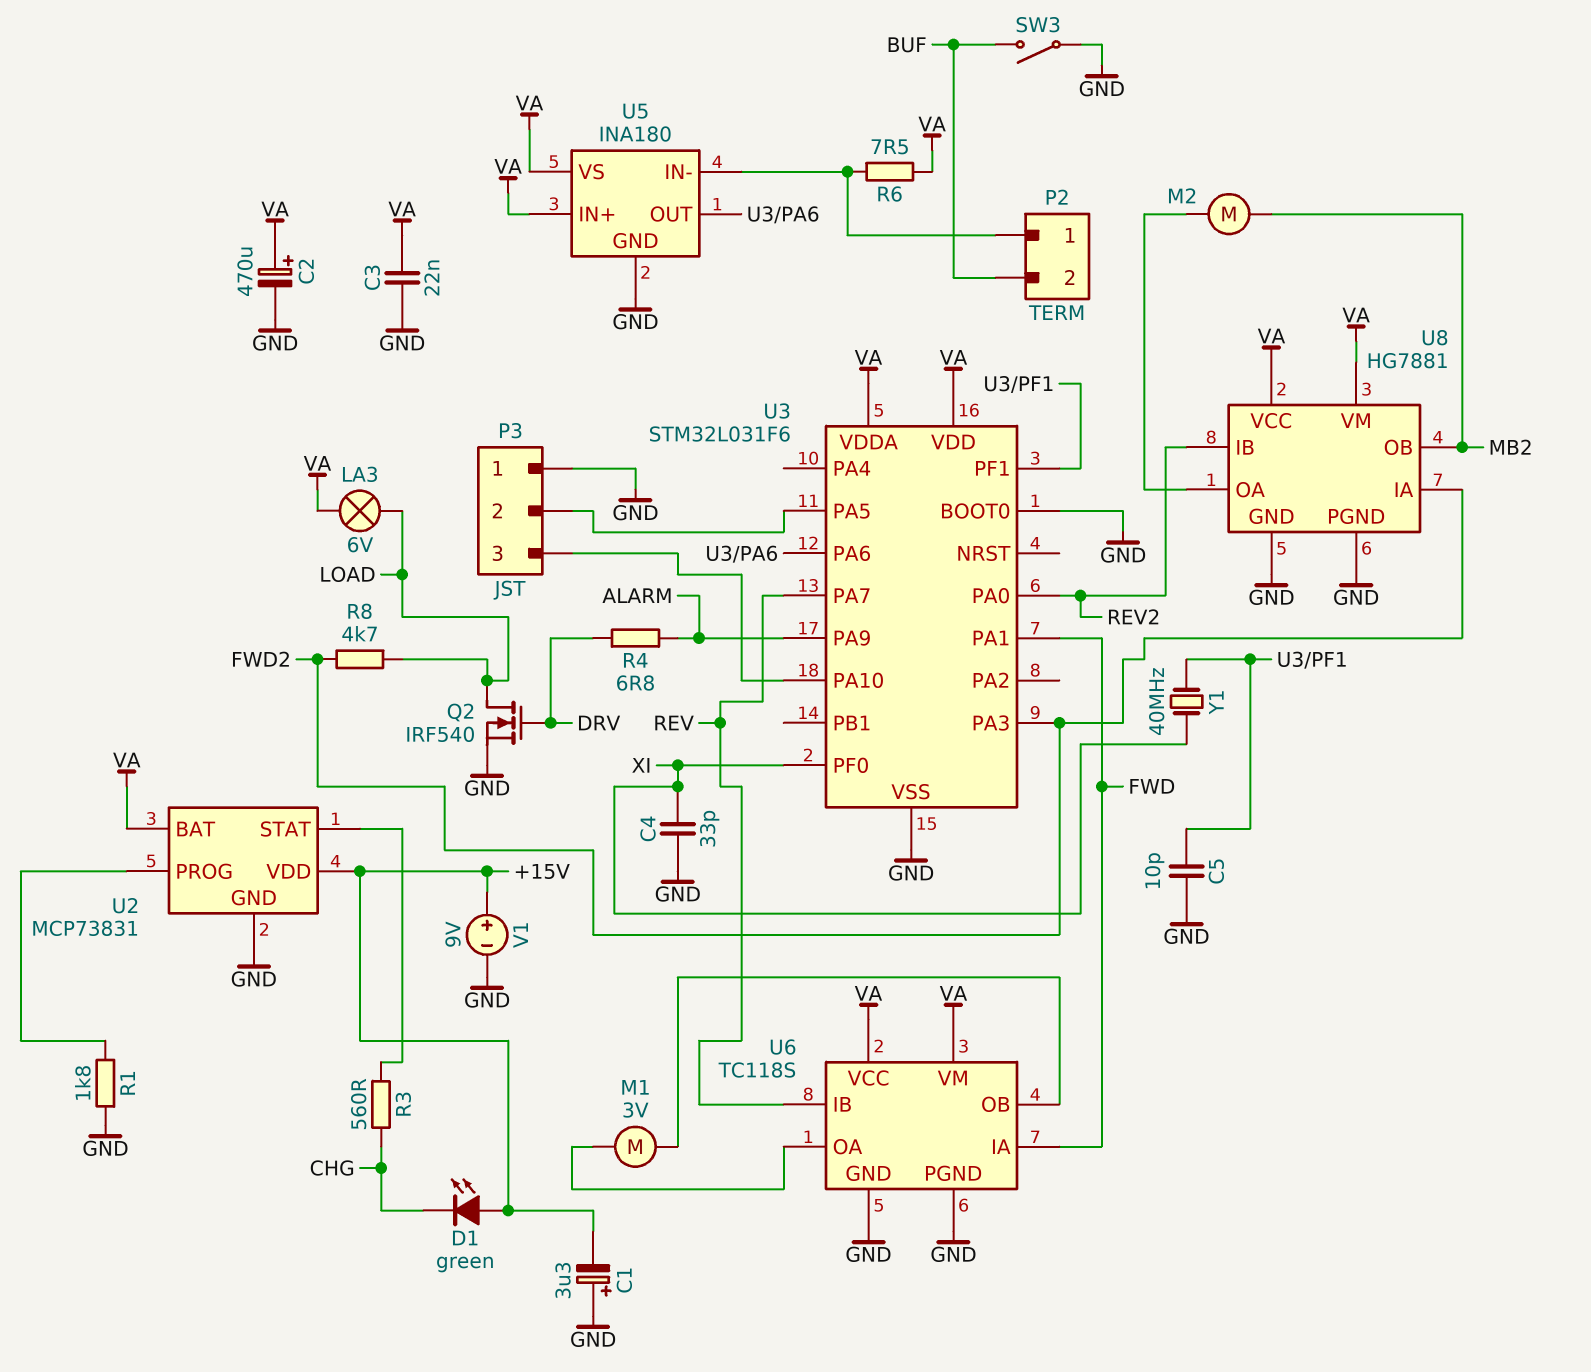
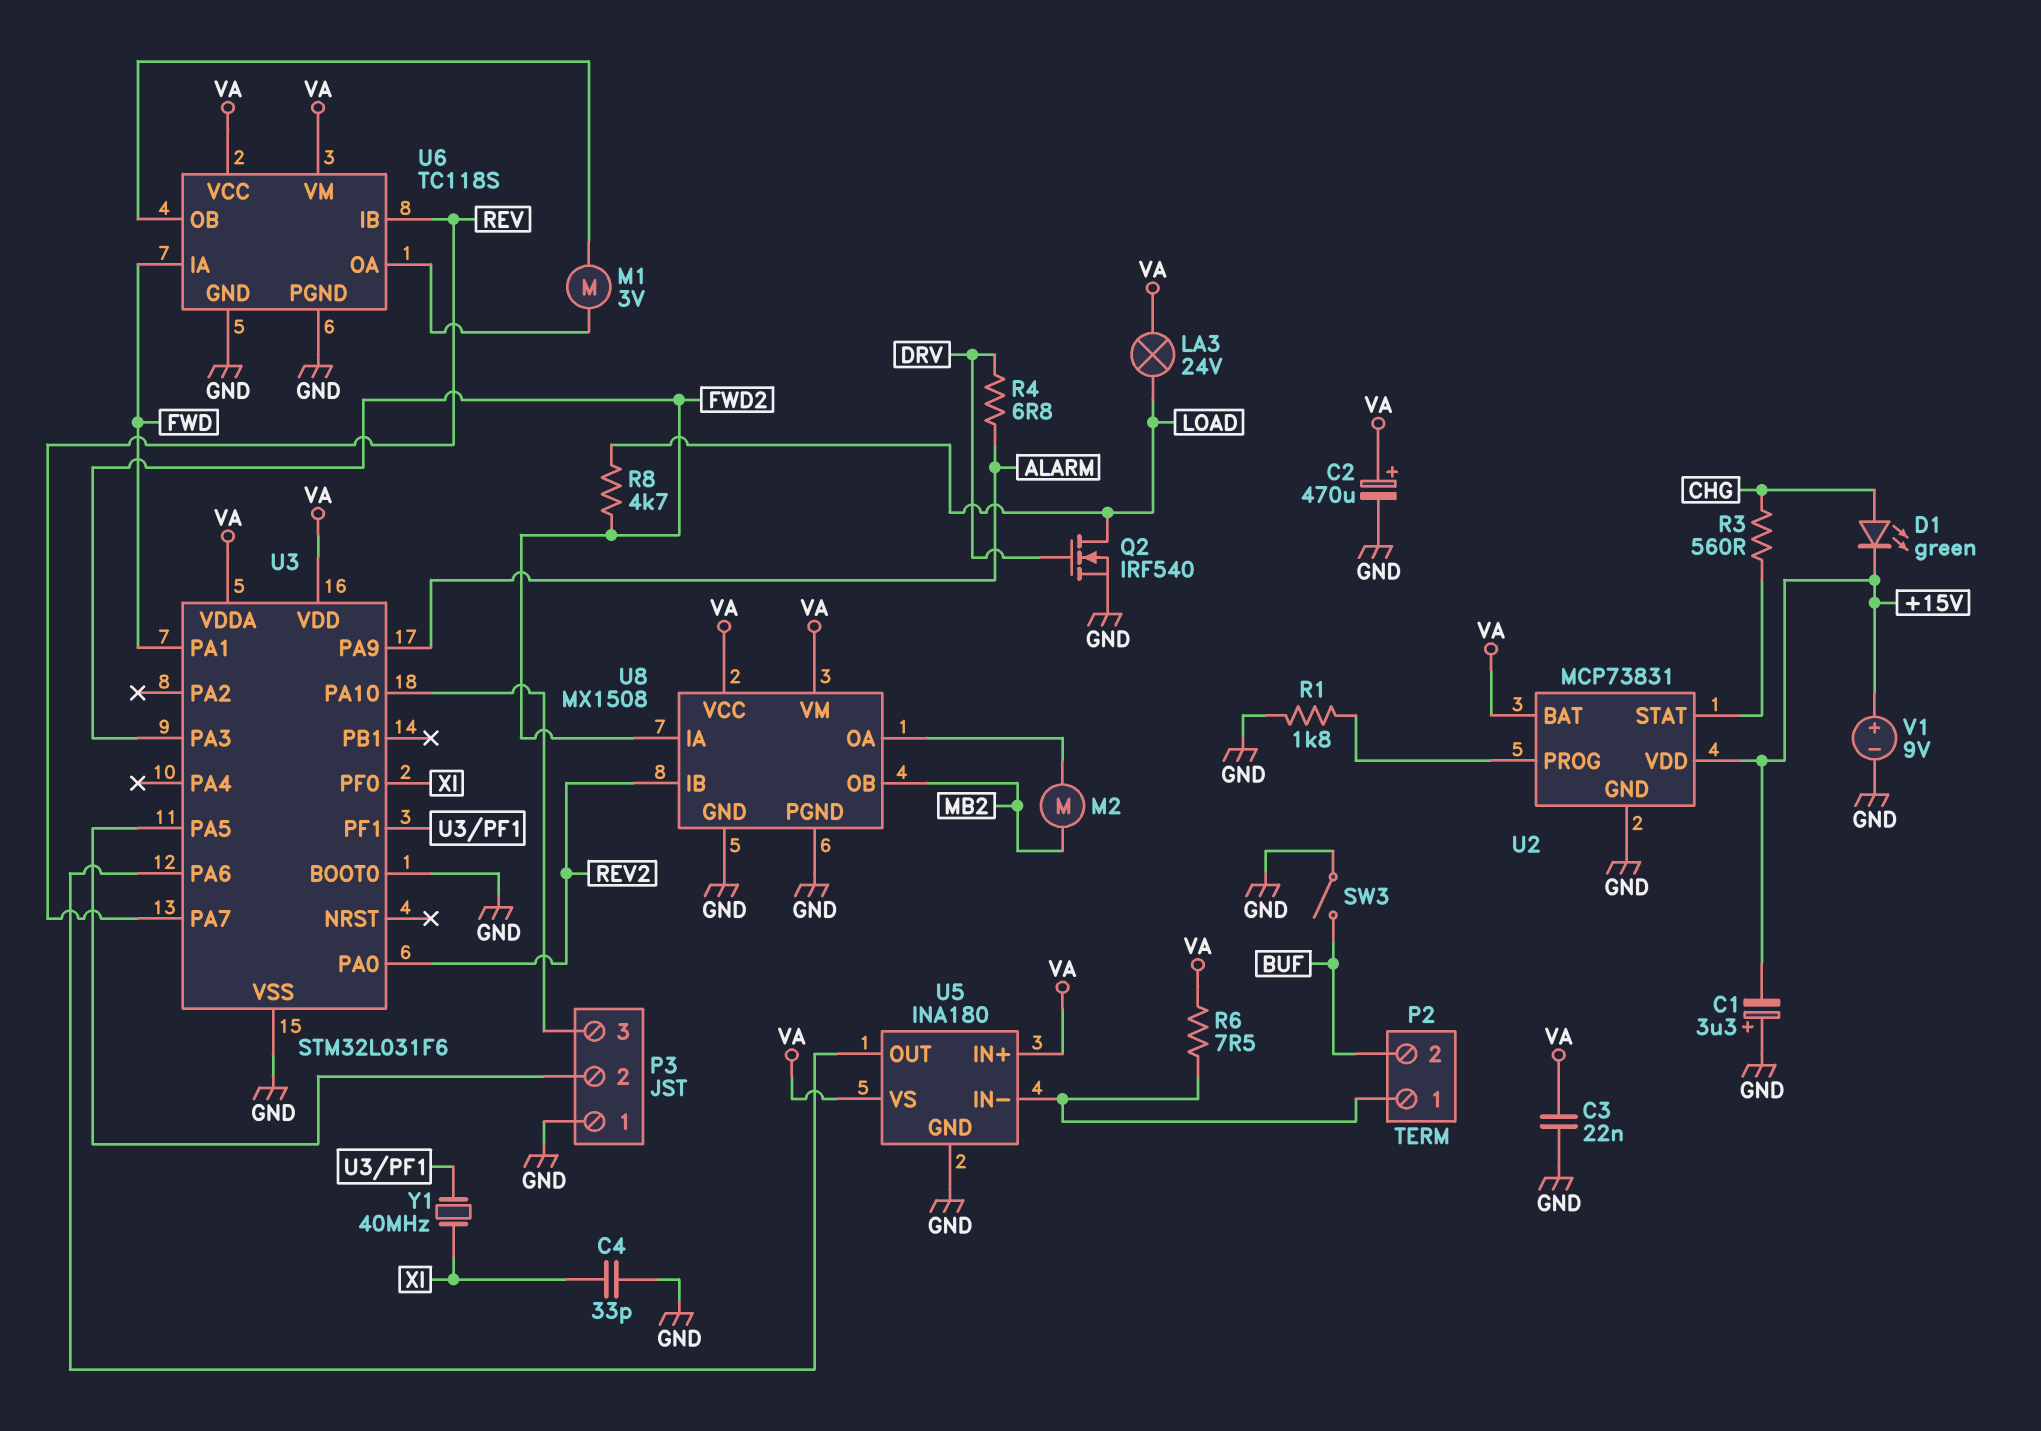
C5: 10pF (GND, U3/PF1) -> none
D1: LED green (A +15V, K CHG) -> LED green (A CHG, K +15V)
LA3: lamp 6V (LOAD, VA) -> lamp 24V (LOAD, VA)
U8: HG7881 -> MX1508

